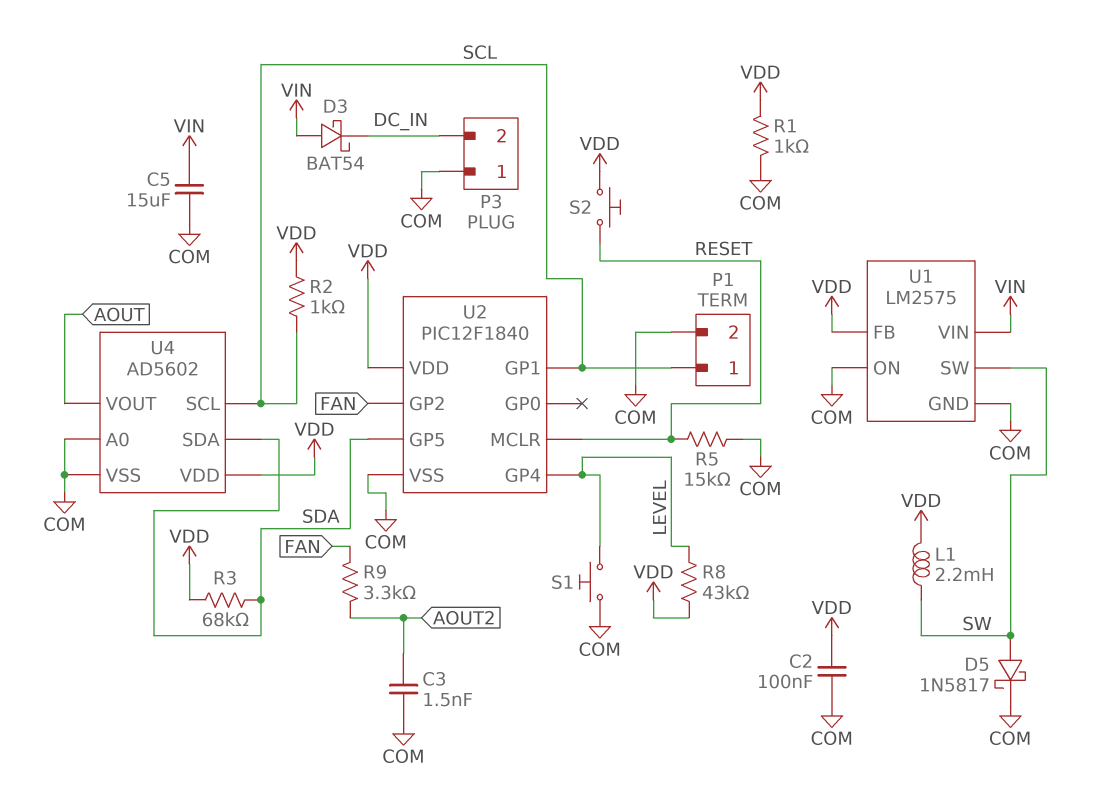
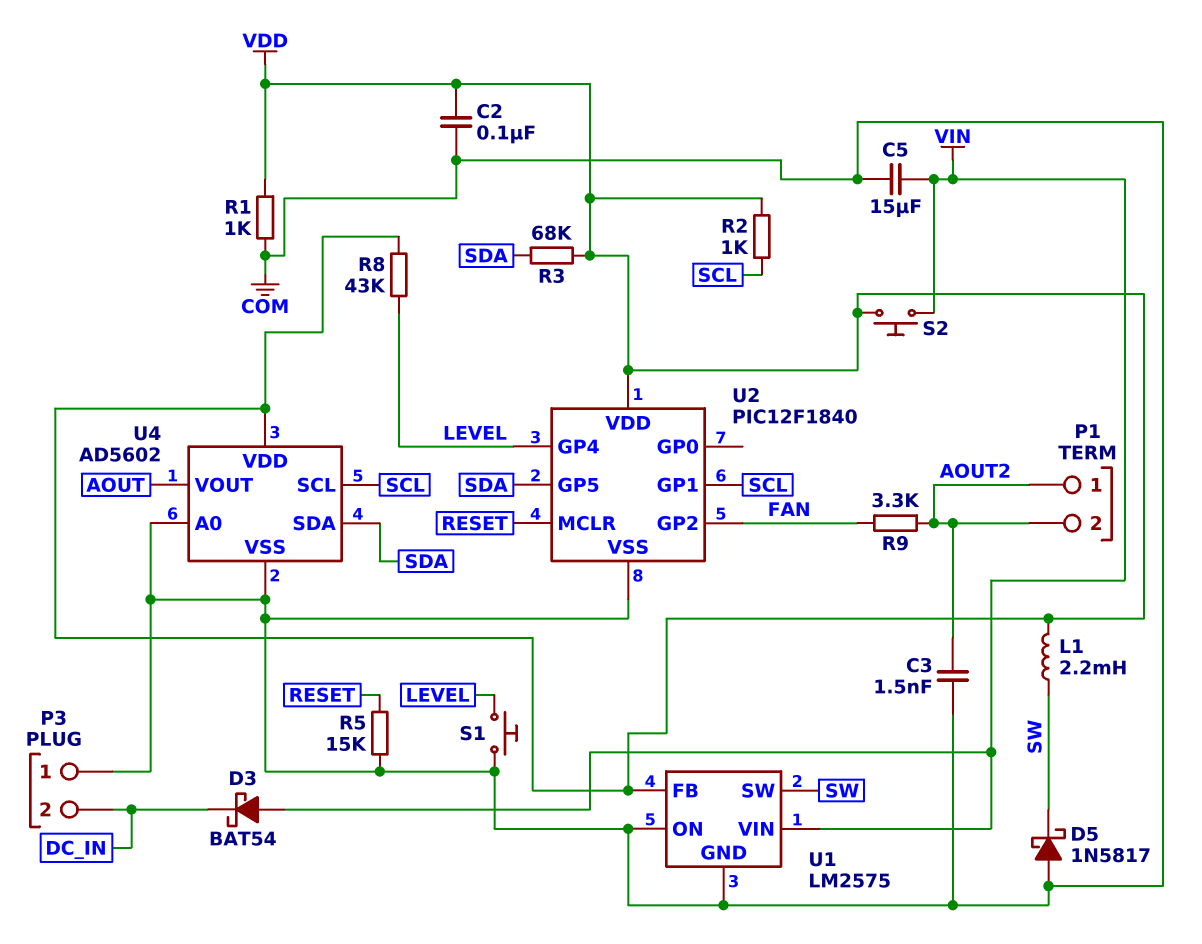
D5: schottky 1N5817 (A SW, K COM) -> schottky 1N5817 (A COM, K SW)
P1 pin 1: SCL -> AOUT2
P1 pin 2: COM -> AOUT2
S2: button (RESET, VDD) -> button (VDD, VIN)

